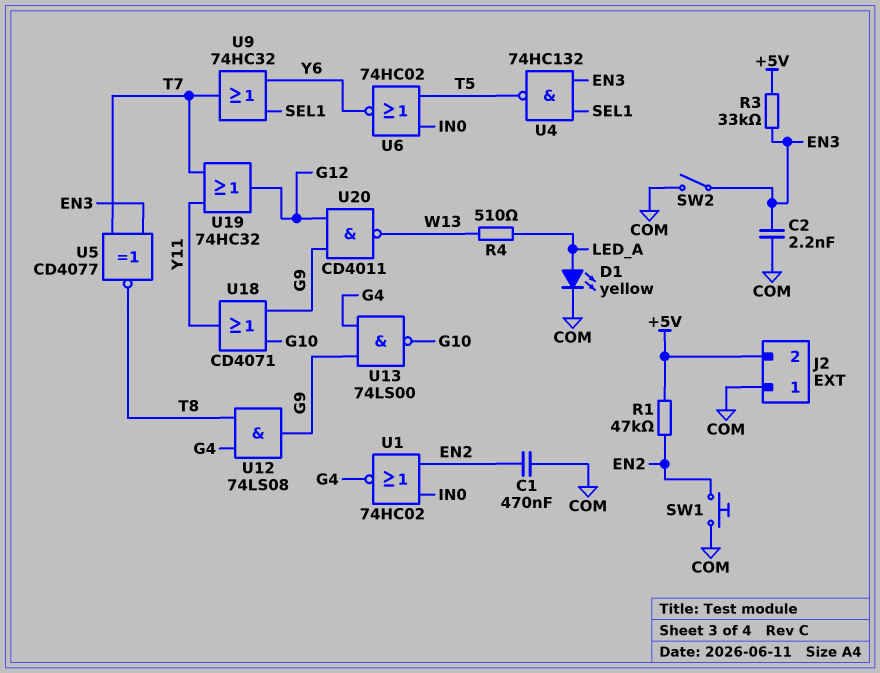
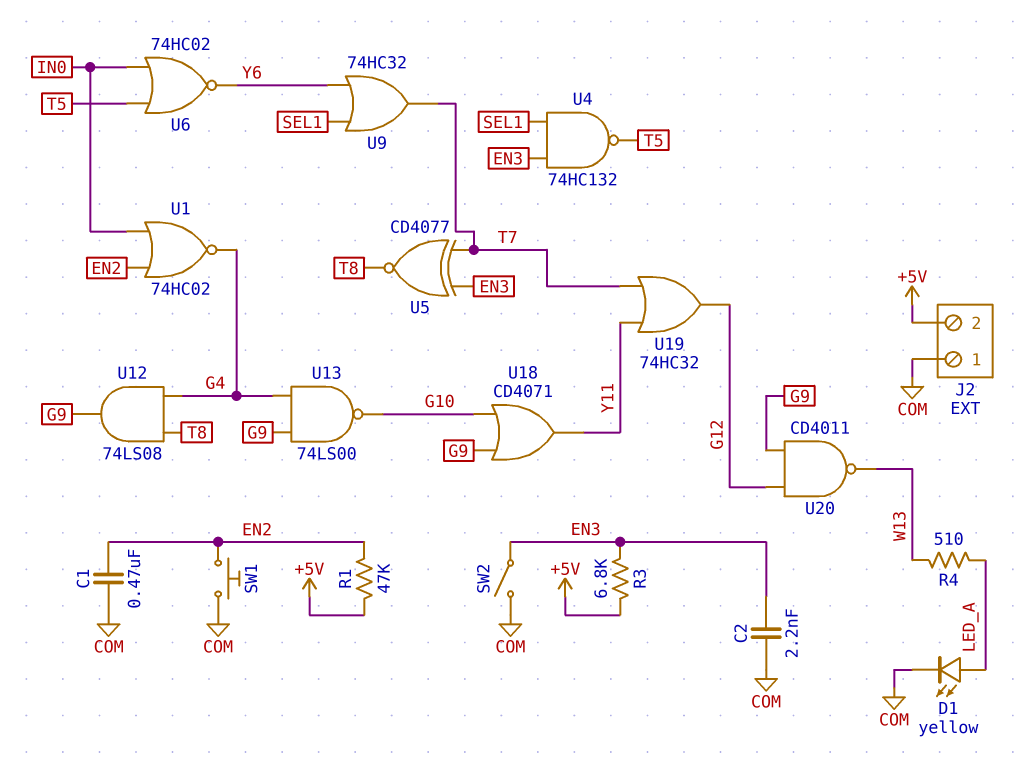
R3: 33k (+5V, EN3) -> 6.8k (+5V, EN3)

